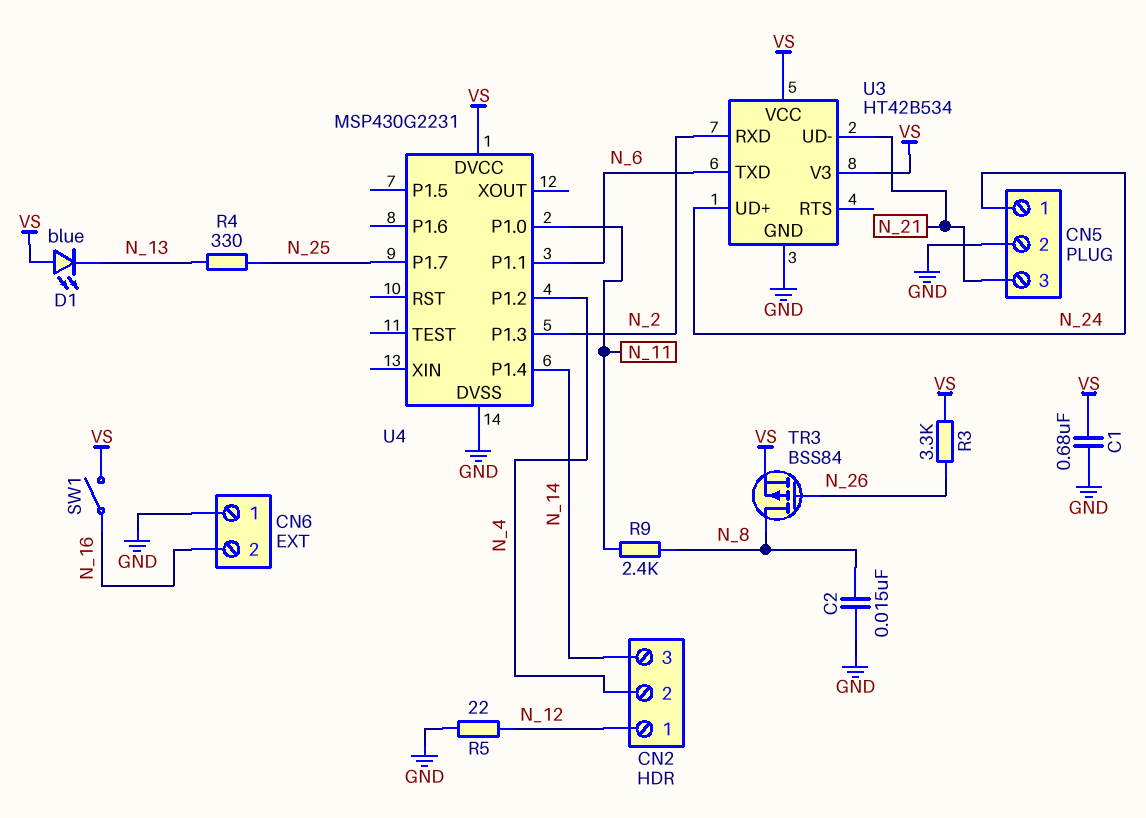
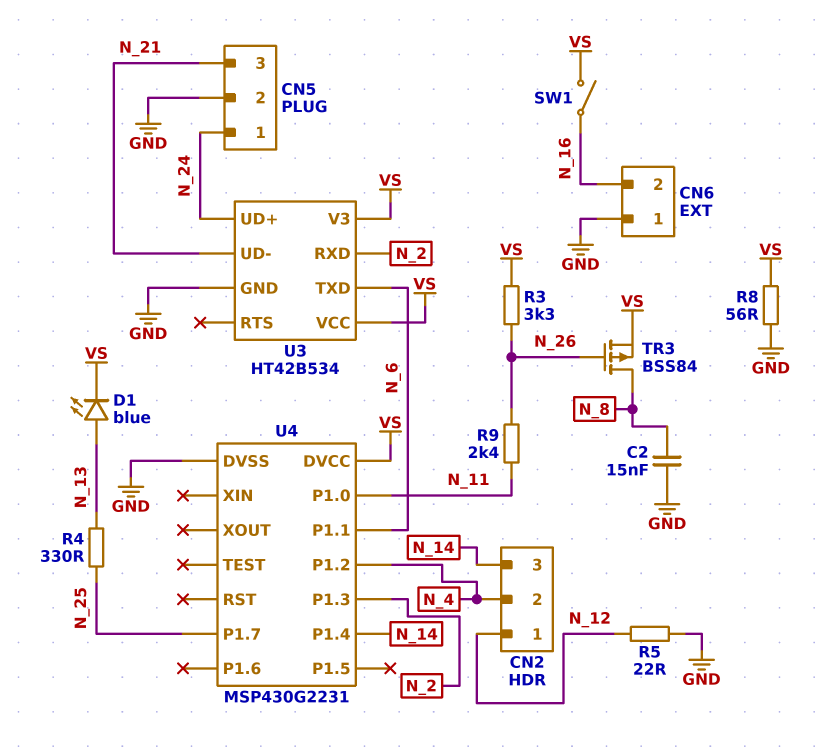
C1: 680nF (GND, VS) -> none
D1: LED blue (A VS, K N_13) -> LED blue (A N_13, K VS)
R8: none -> 56 (GND, VS)
R9: 2.4k (N_8, N_11) -> 2.4k (N_11, N_26)

